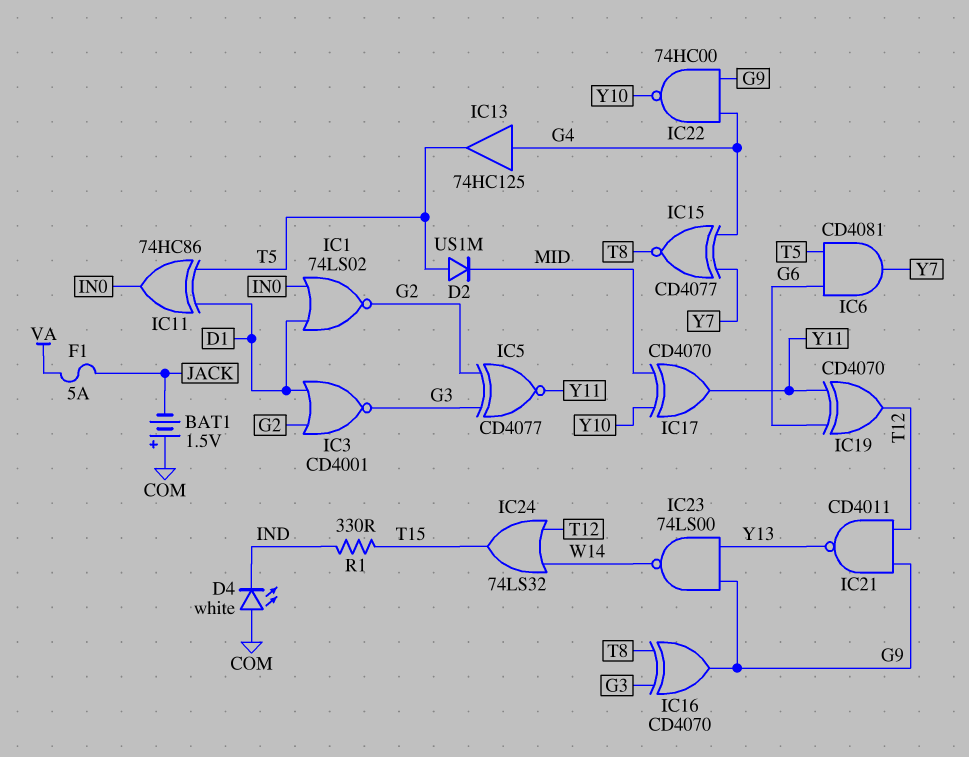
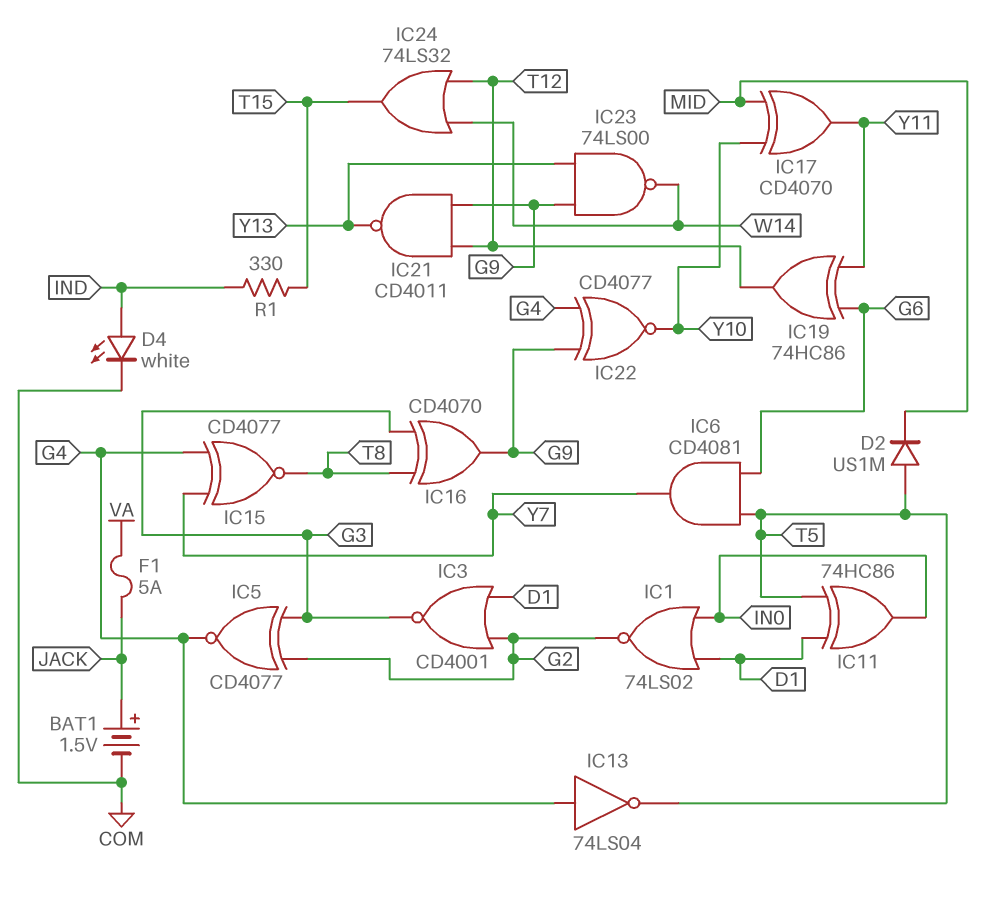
BAT1: 1.5V (plus COM, minus JACK) -> 1.5V (plus JACK, minus COM)
D4: LED white (A COM, K IND) -> LED white (A IND, K COM)
IC5: XNOR CD4077 (in G2, in G3, out Y11) -> XNOR CD4077 (in G2, in G3, out G4)
IC13: buffer 74HC125 (in G4, out T5) -> NOT 74LS04 (in G4, out T5)
IC19: XOR CD4070 (in G6, in Y11, out T12) -> XOR 74HC86 (in G6, in Y11, out T12)
IC22: NAND 74HC00 (in G4, in G9, out Y10) -> XNOR CD4077 (in G4, in G9, out Y10)

